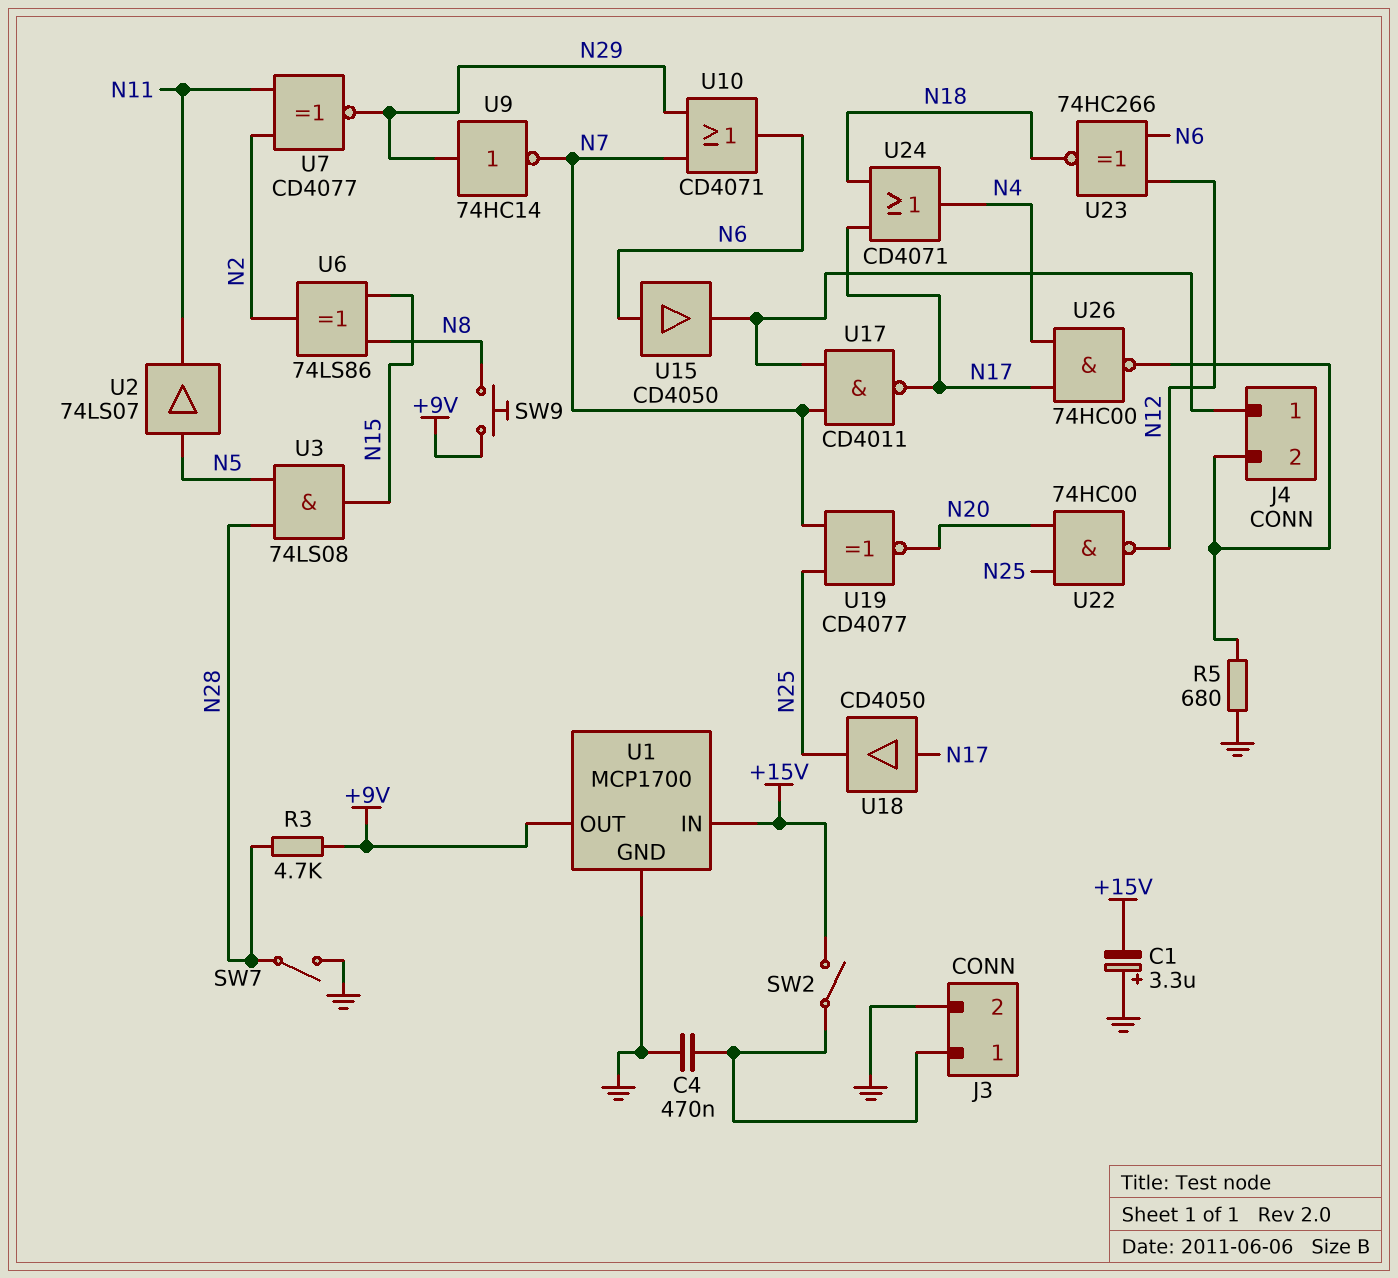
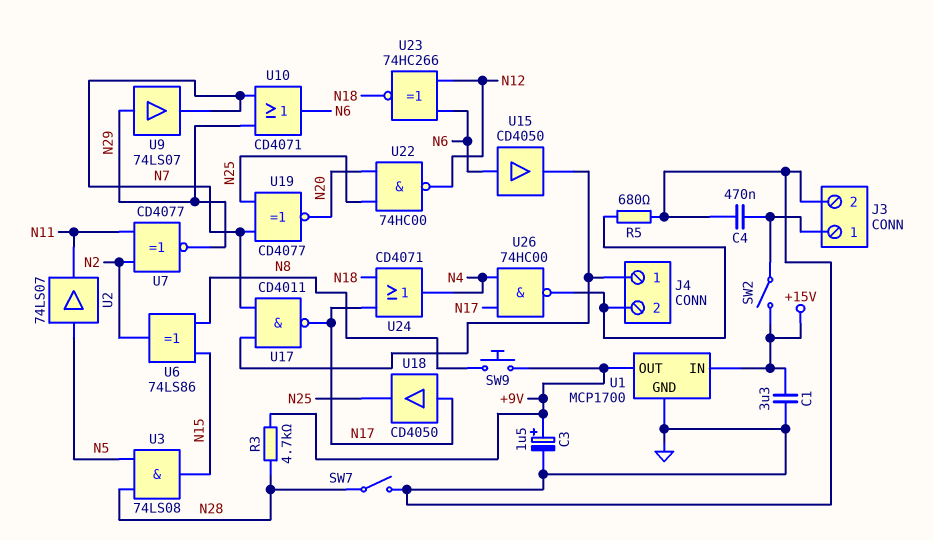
C1: 3.3uF (plus GND, minus +15V) -> 3.3uF (+15V, GND)
C3: none -> 1.5uF (plus +9V, minus GND)
U9: NOT 74HC14 (in N29, out N7) -> buffer 74LS07 (in N29, out N7)

